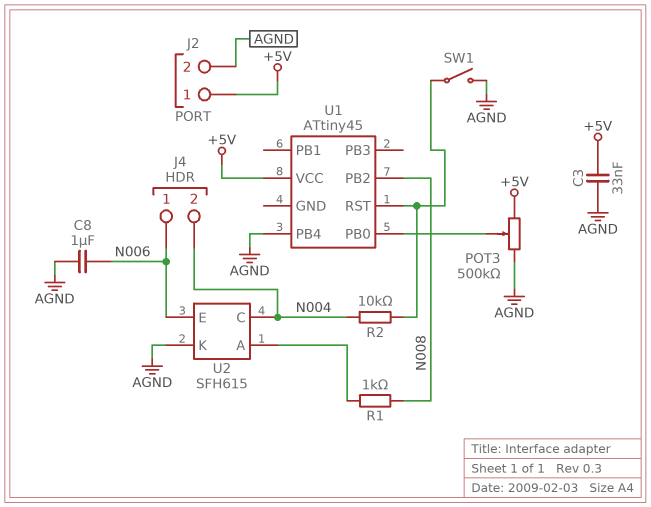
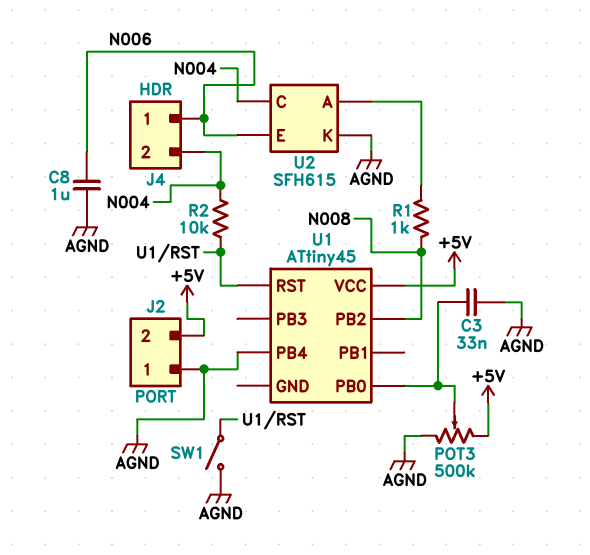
C3: 33nF (+5V, AGND) -> 33nF (AGND, U1/PB0)
J2 pin 1: +5V -> AGND
J2 pin 2: AGND -> +5V

